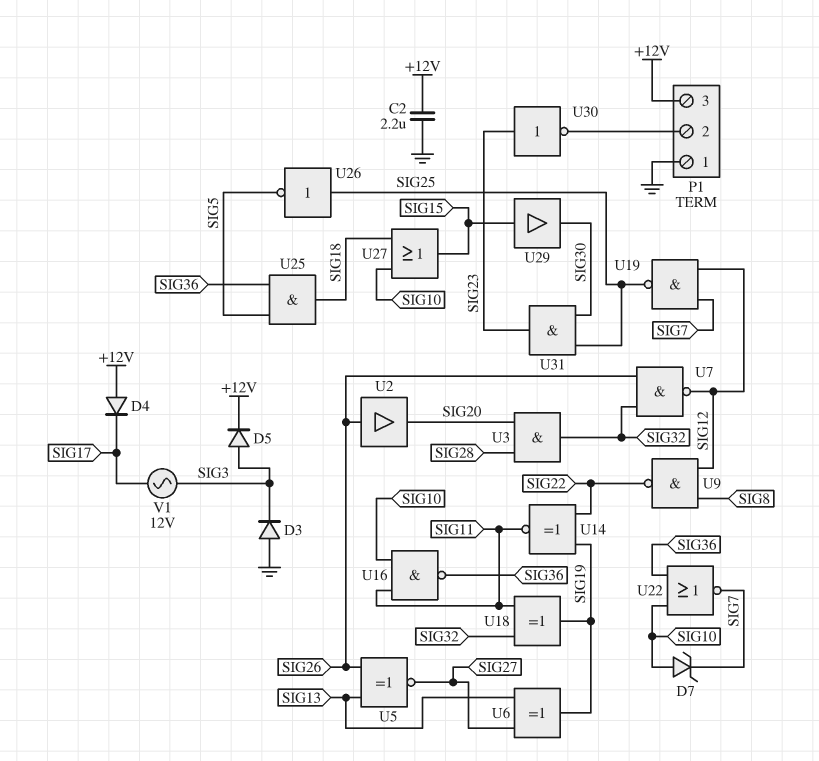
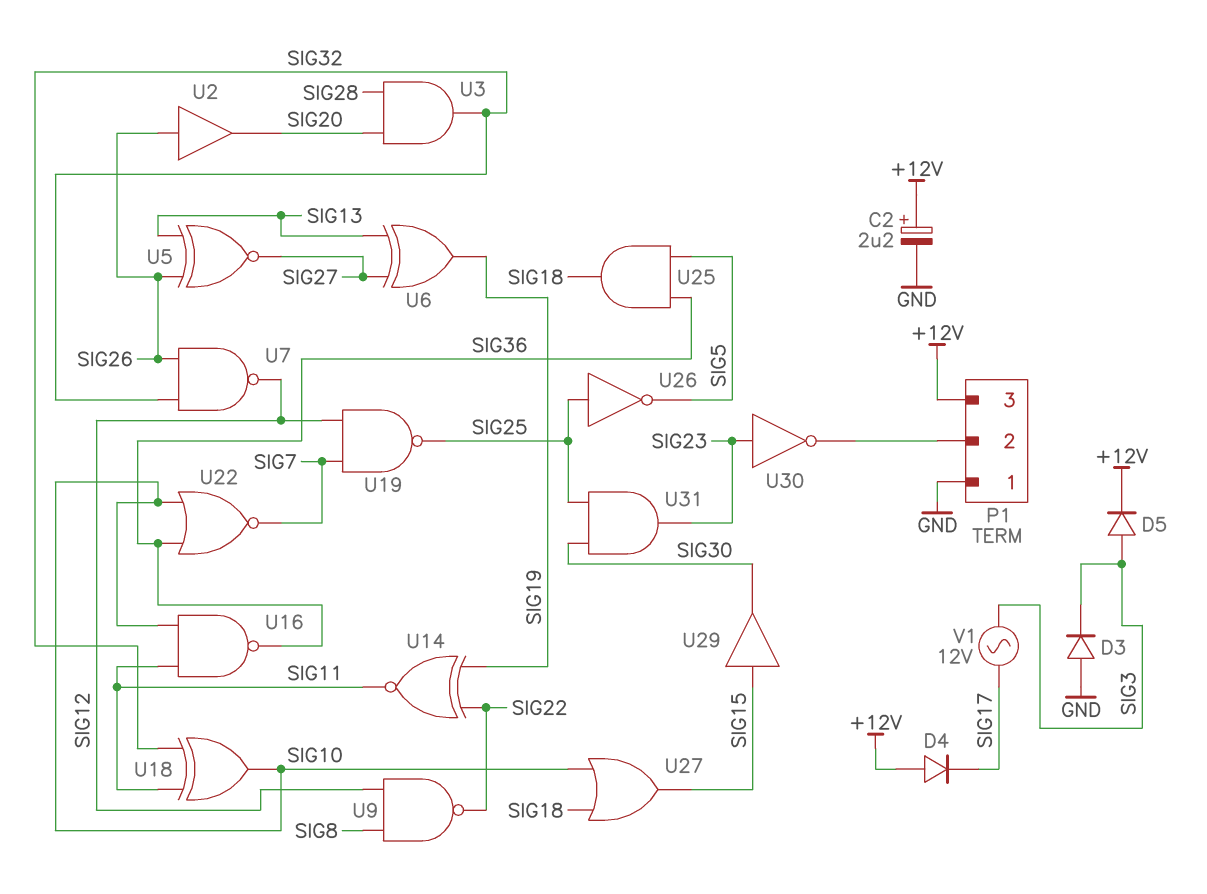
C2: 2.2uF (+12V, GND) -> 2.2uF (plus +12V, minus GND)
D7: zener (A SIG10, K SIG7) -> none
U18: XOR (in SIG11, in SIG32, out SIG19) -> XOR (in SIG11, in SIG32, out SIG10)

